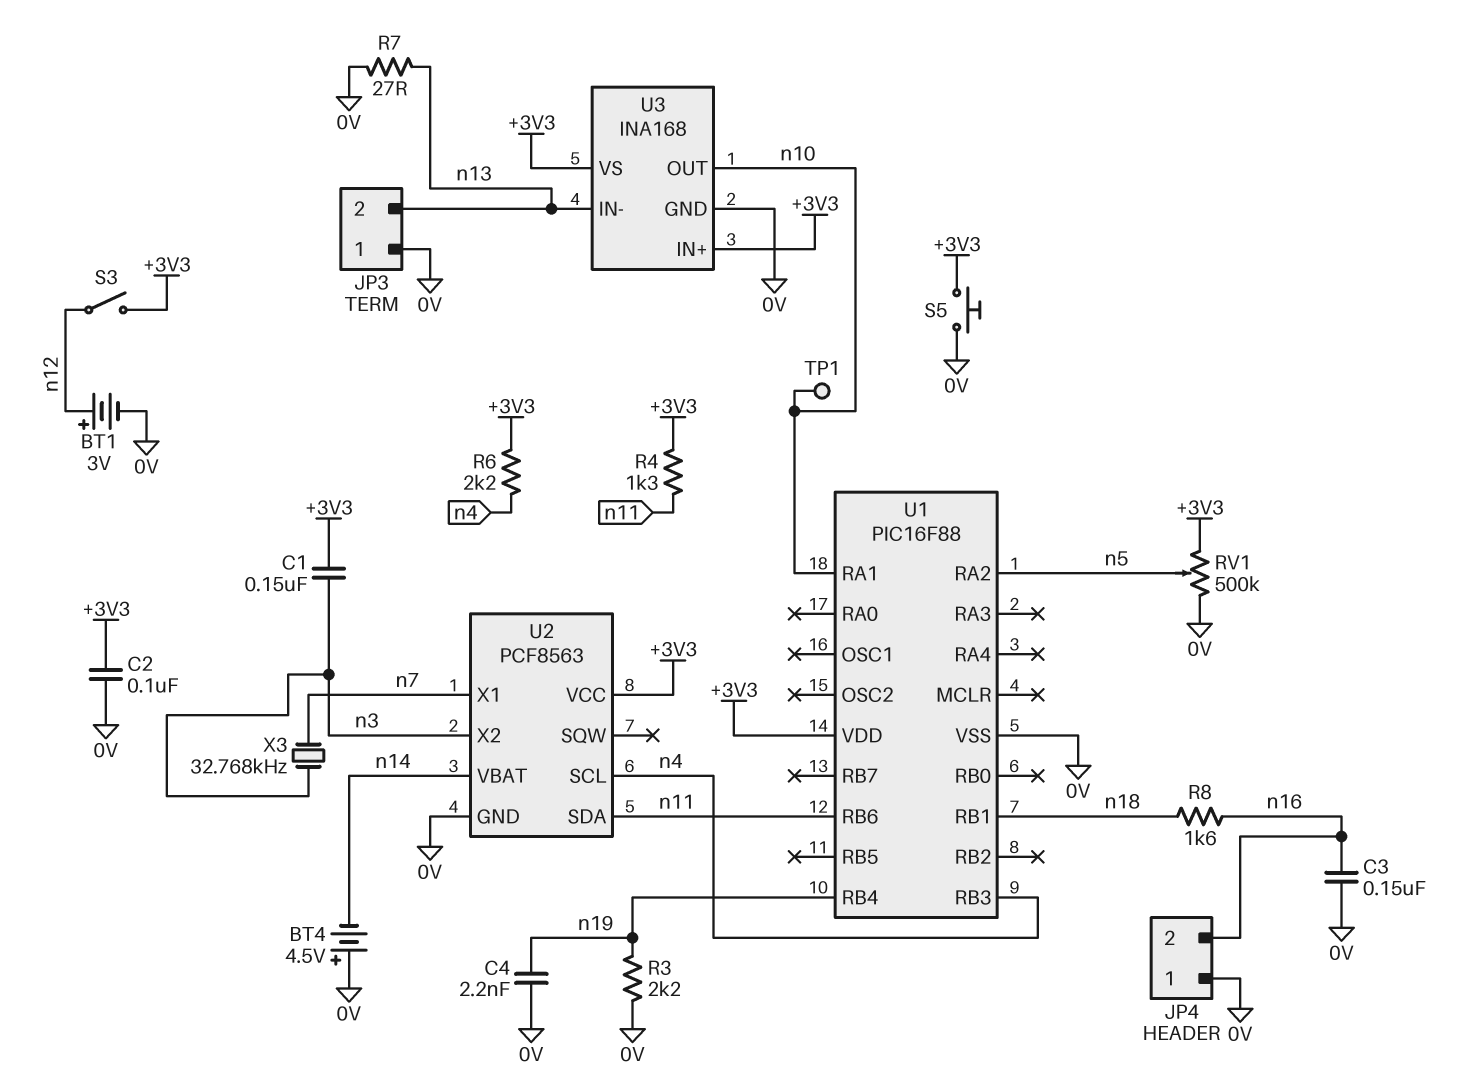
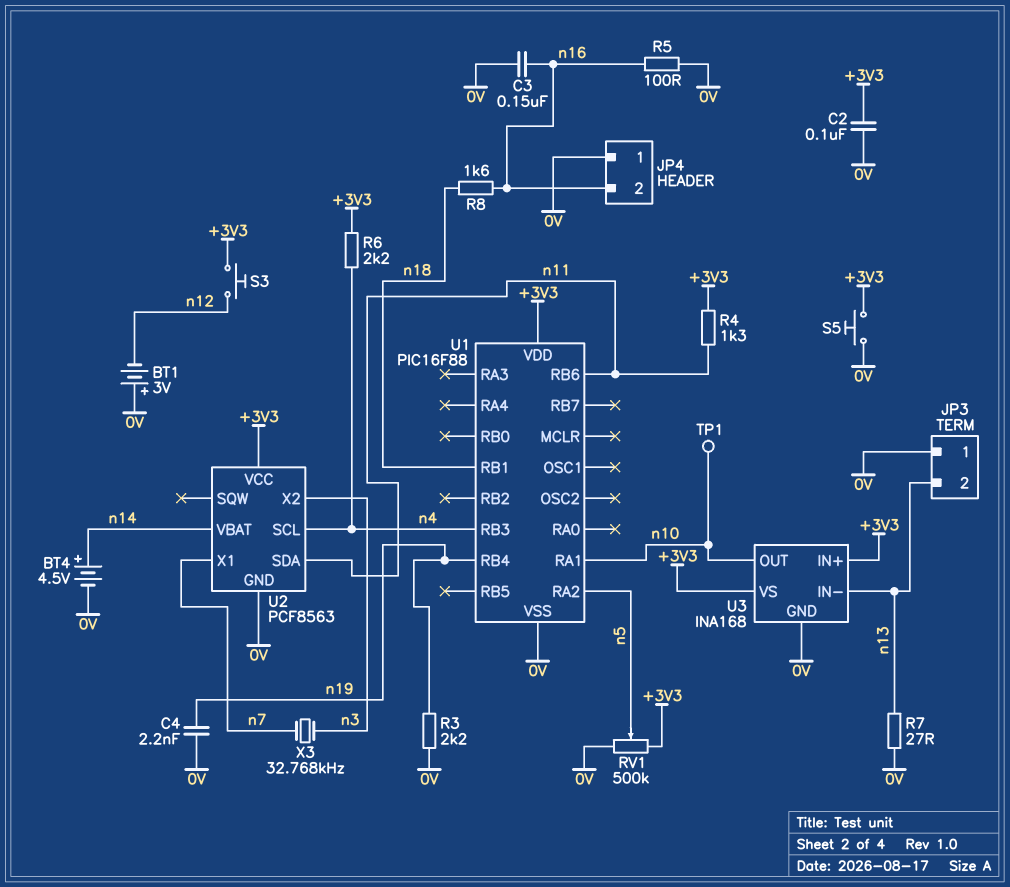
BT1: 3V (plus n12, minus 0V) -> 3V (plus 0V, minus n12)
BT4: 4.5V (plus 0V, minus n14) -> 4.5V (plus n14, minus 0V)
C1: 150nF (+3V3, n3) -> none
R5: none -> 100 (0V, n16)
S3: switch (+3V3, n12) -> button (+3V3, n12)

